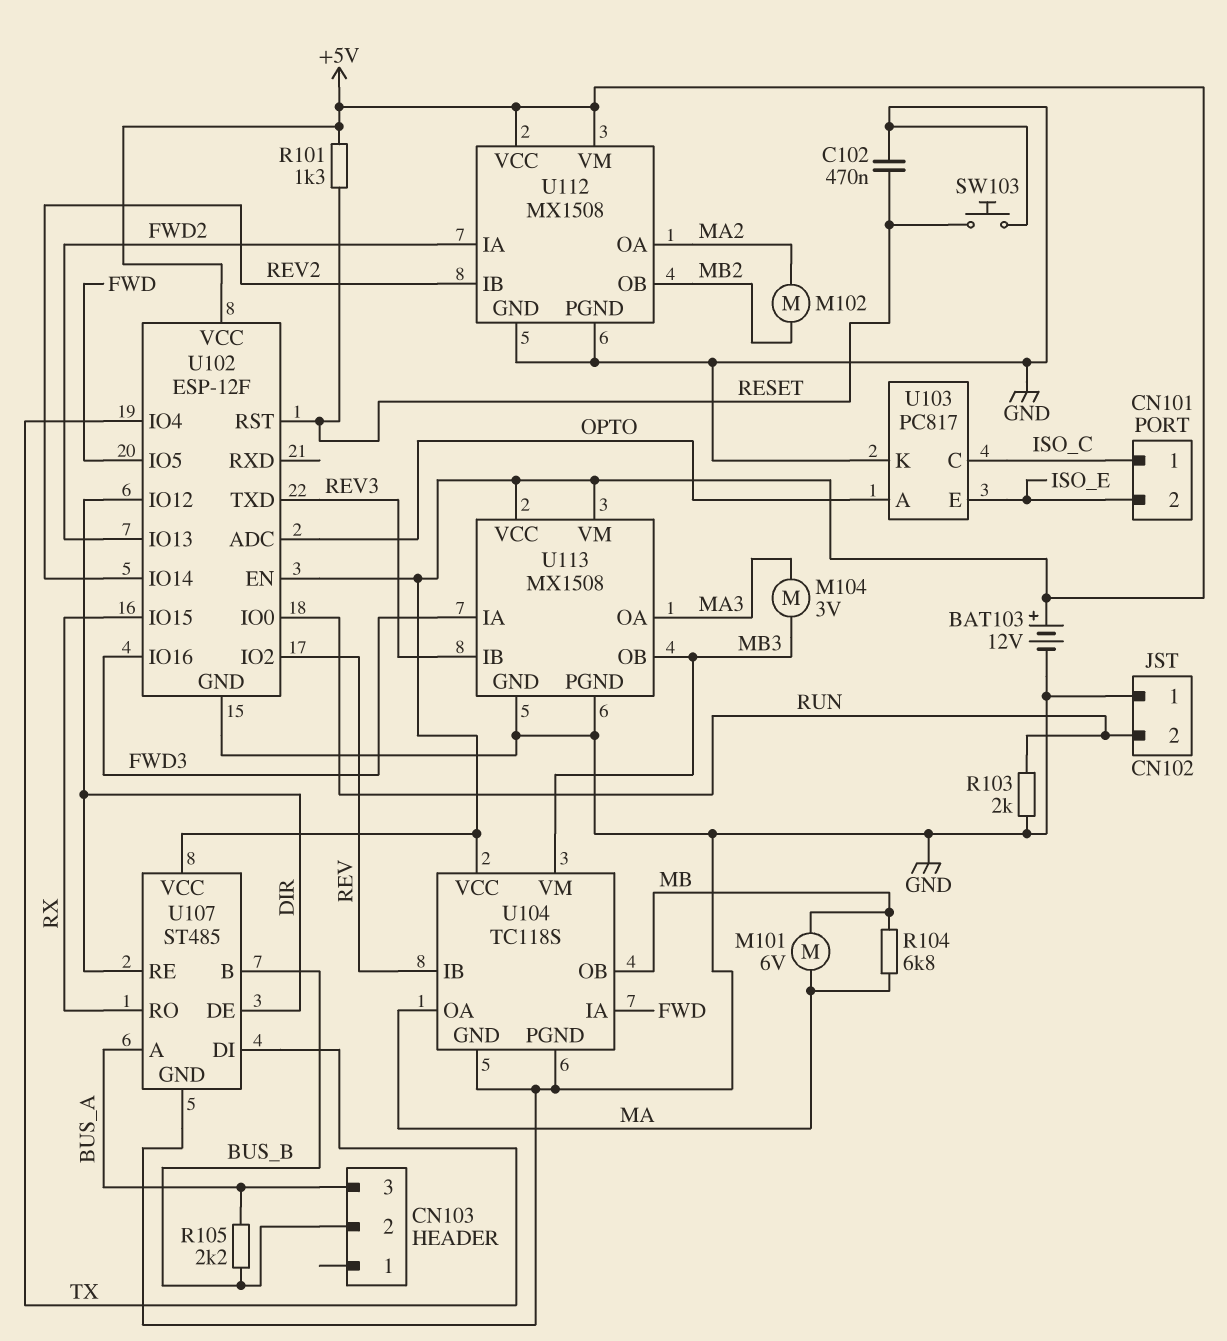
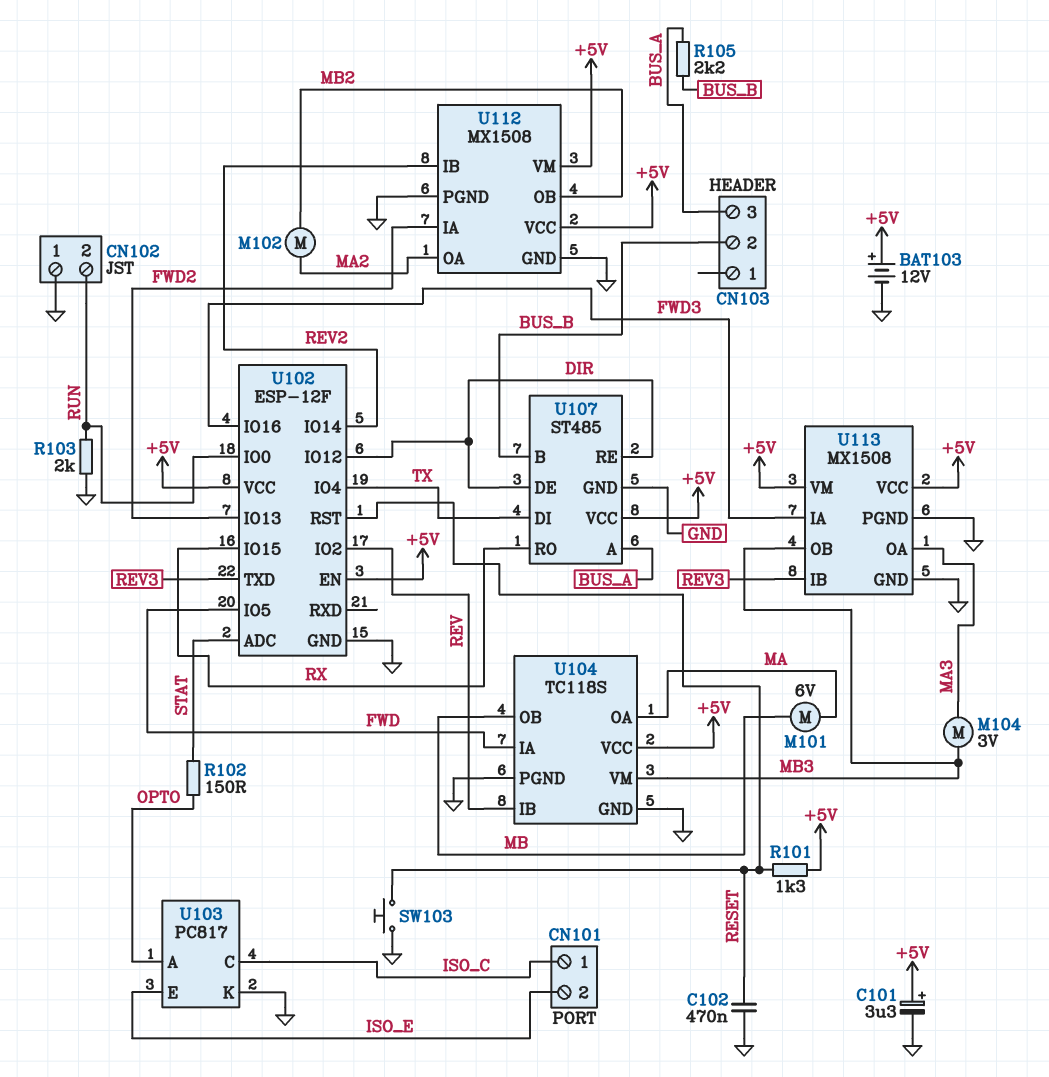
C101: none -> 3.3uF (plus +5V, minus GND)
R102: none -> 150 (OPTO, STAT)
R104: 6.8k (MA, MB) -> none
U102 pin ADC: OPTO -> STAT

